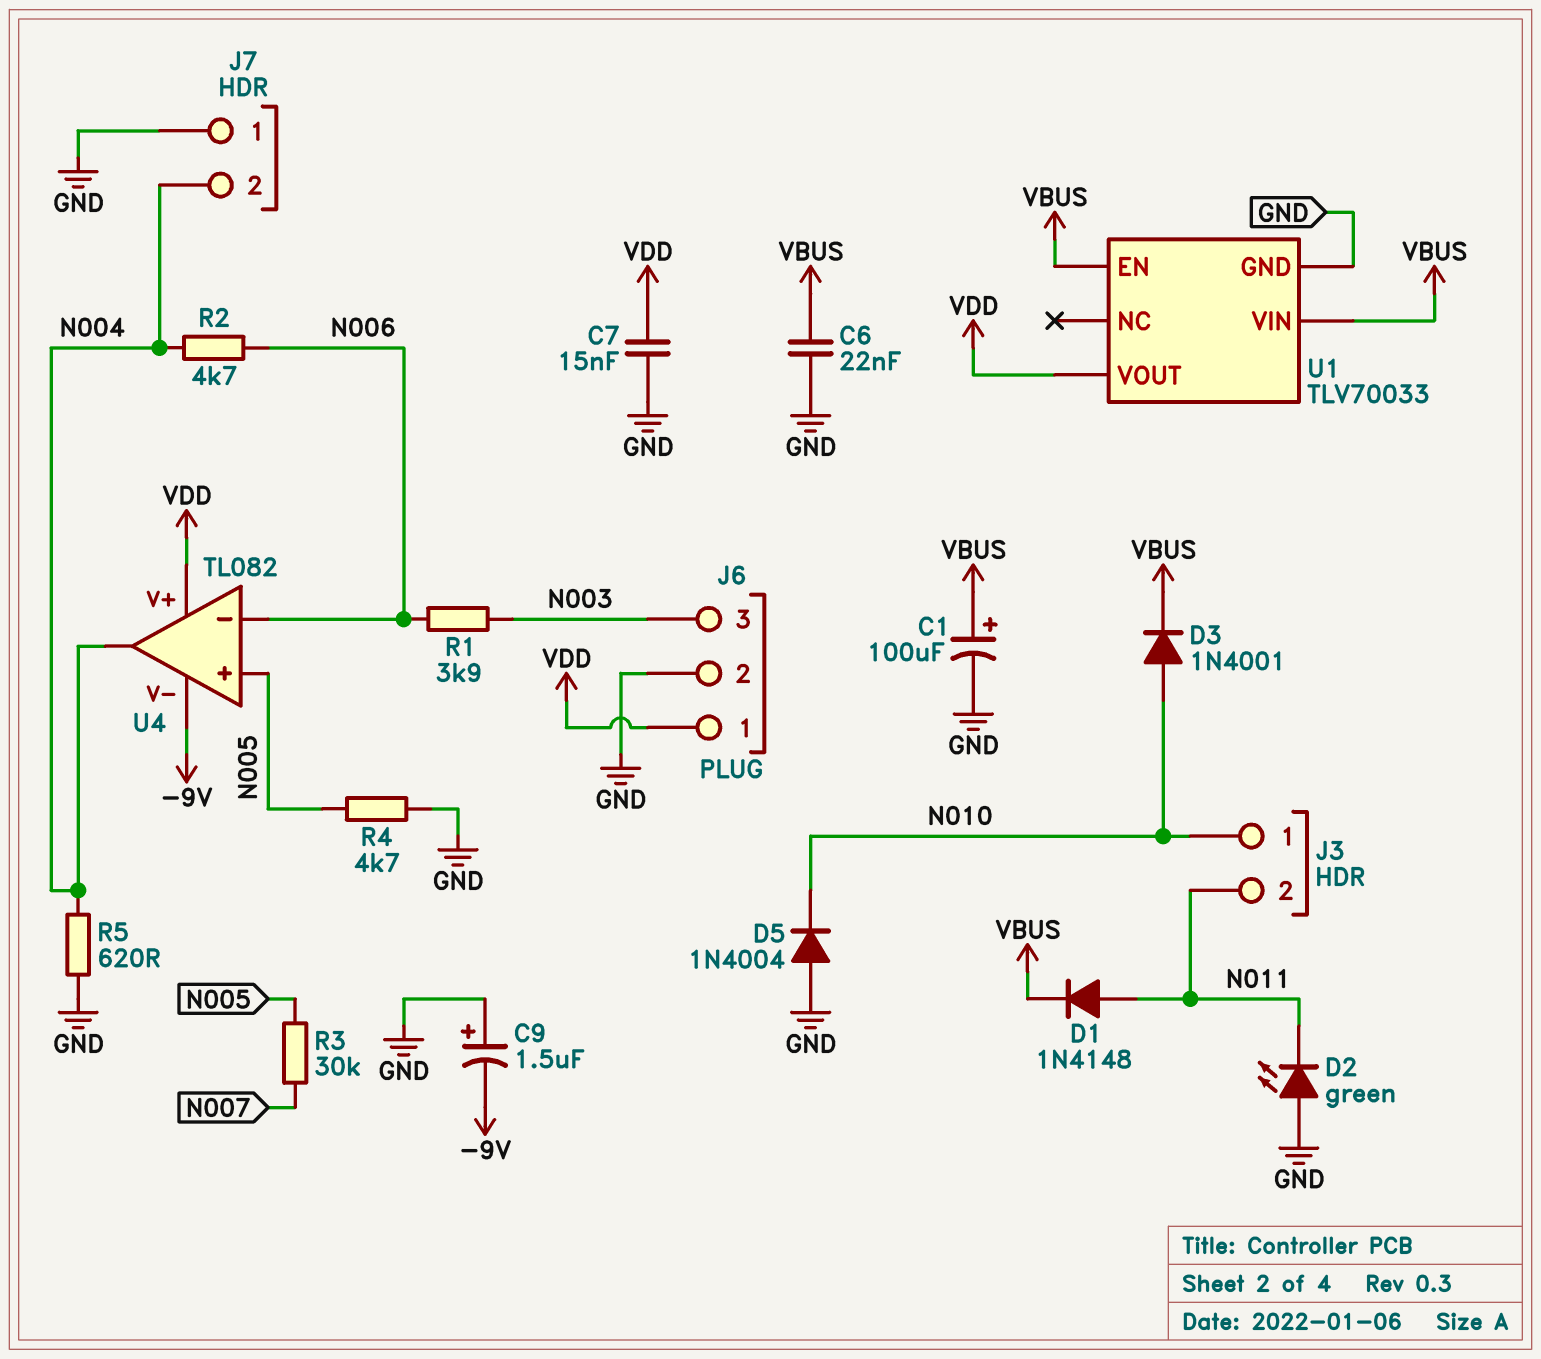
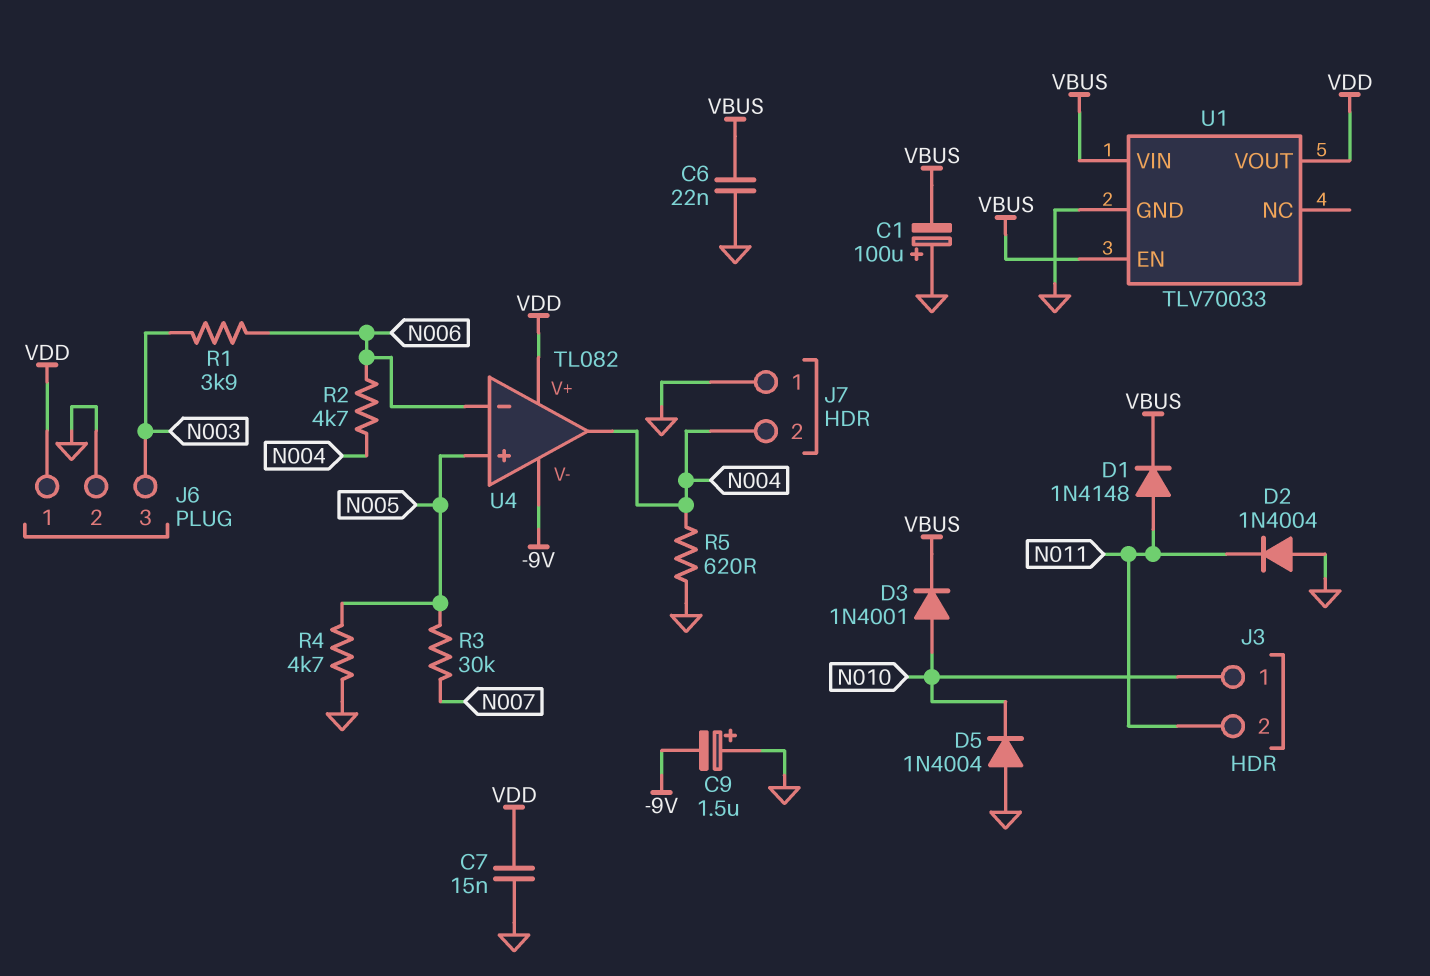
C1: 100uF (plus VBUS, minus GND) -> 100uF (plus GND, minus VBUS)
D2: LED green (A GND, K N011) -> diode 1N4004 (A GND, K N011)

